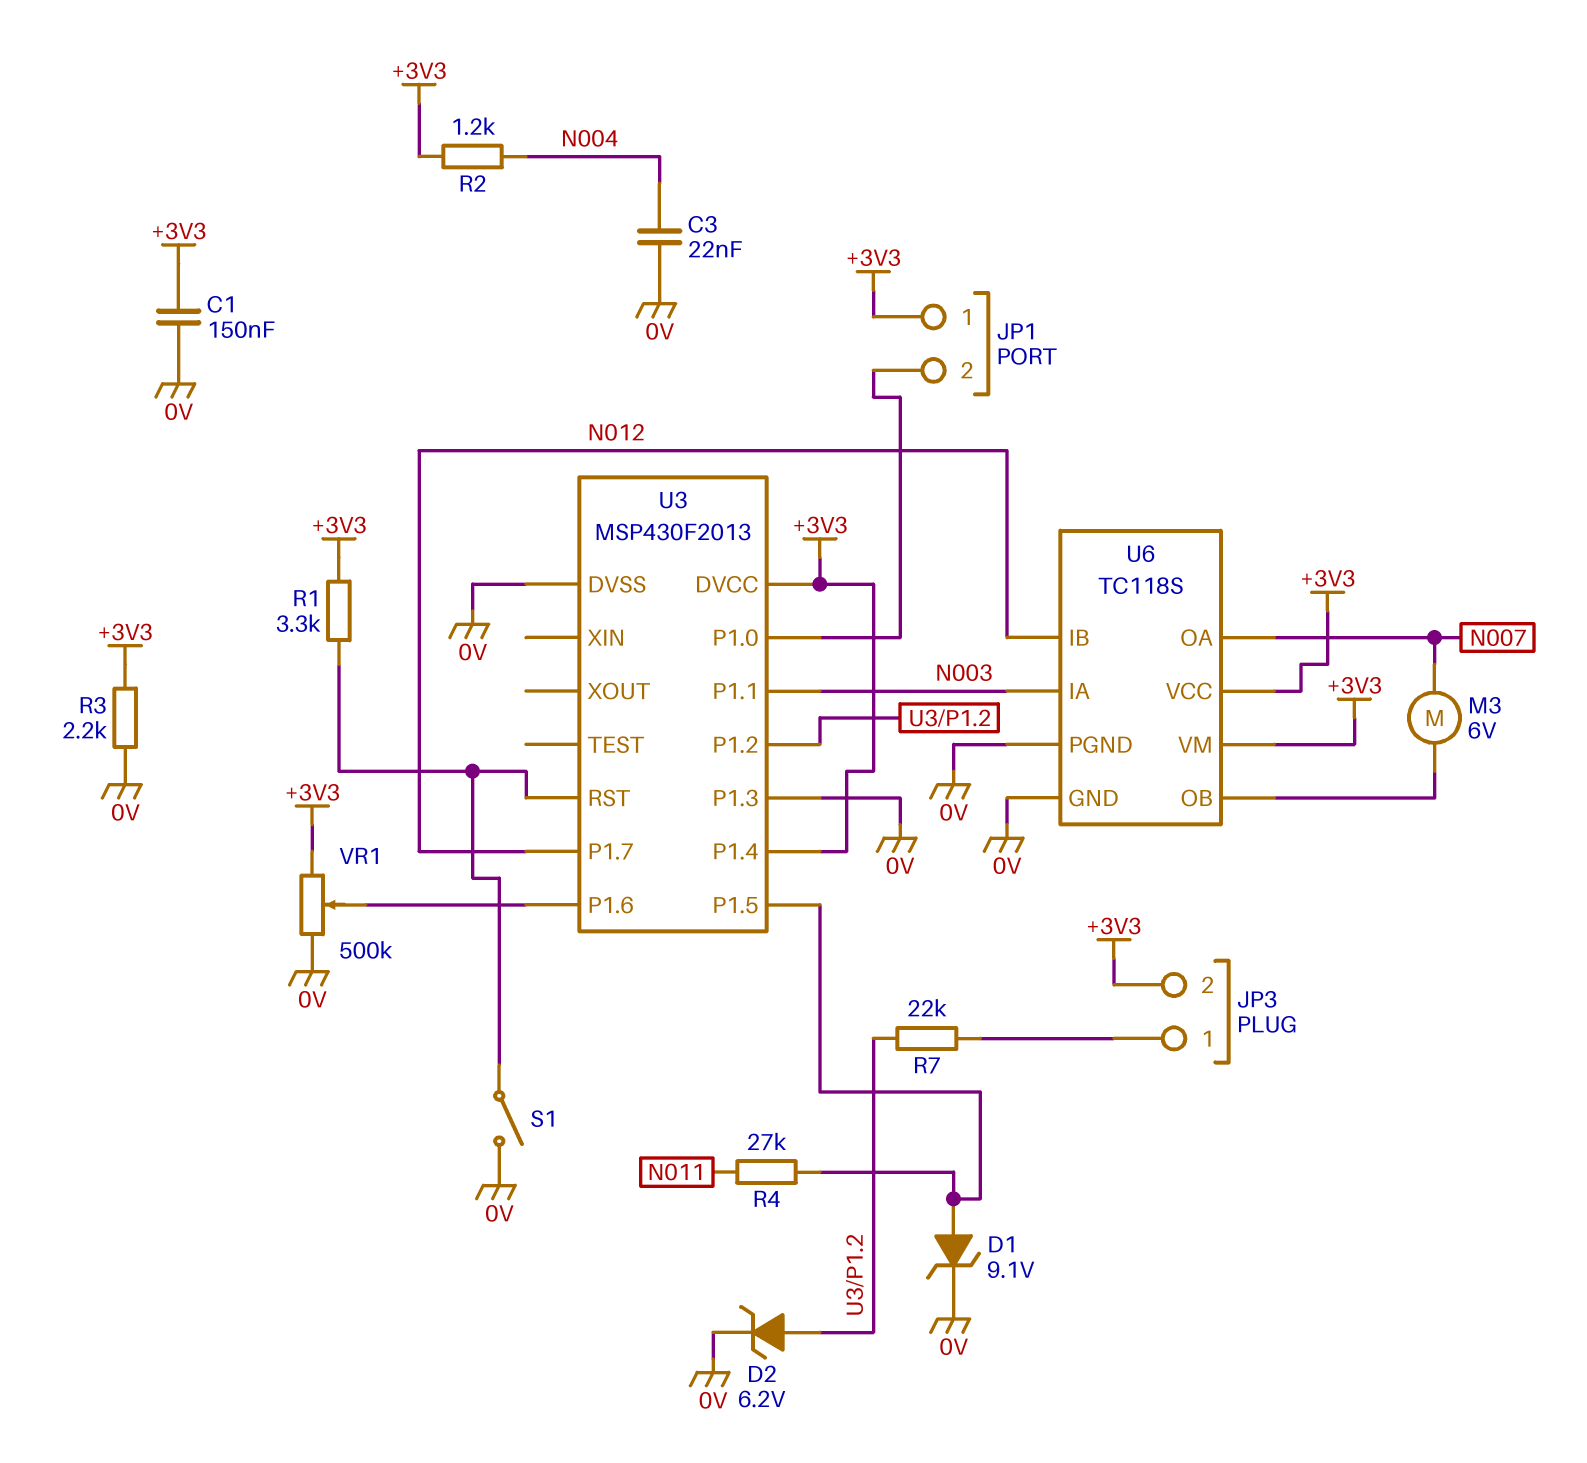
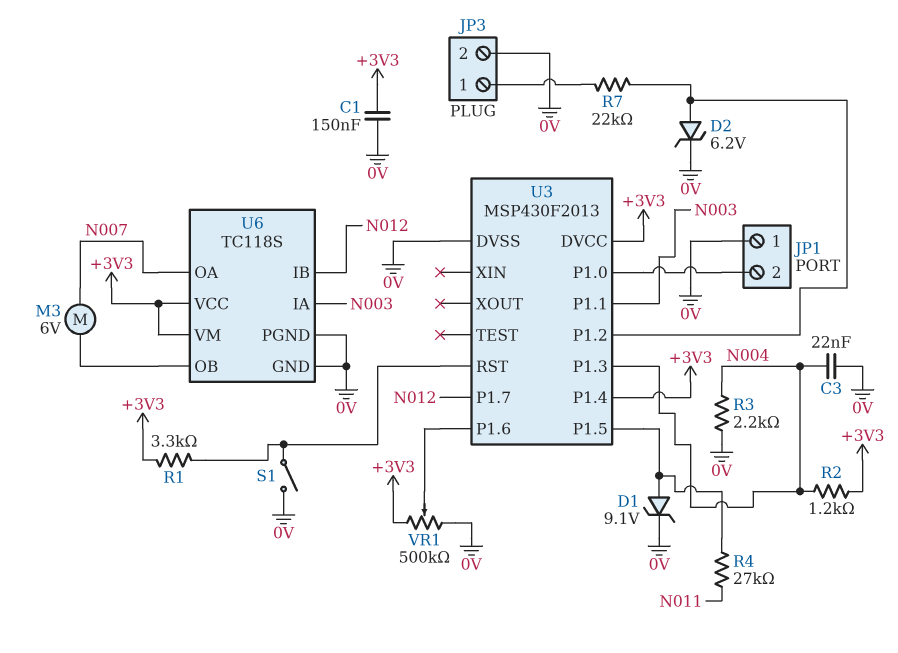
JP1 pin 1: +3V3 -> 0V
JP3 pin 2: +3V3 -> 0V
R3: 2.2k (+3V3, 0V) -> 2.2k (0V, N004)
U3 pin P1.3: 0V -> N004

